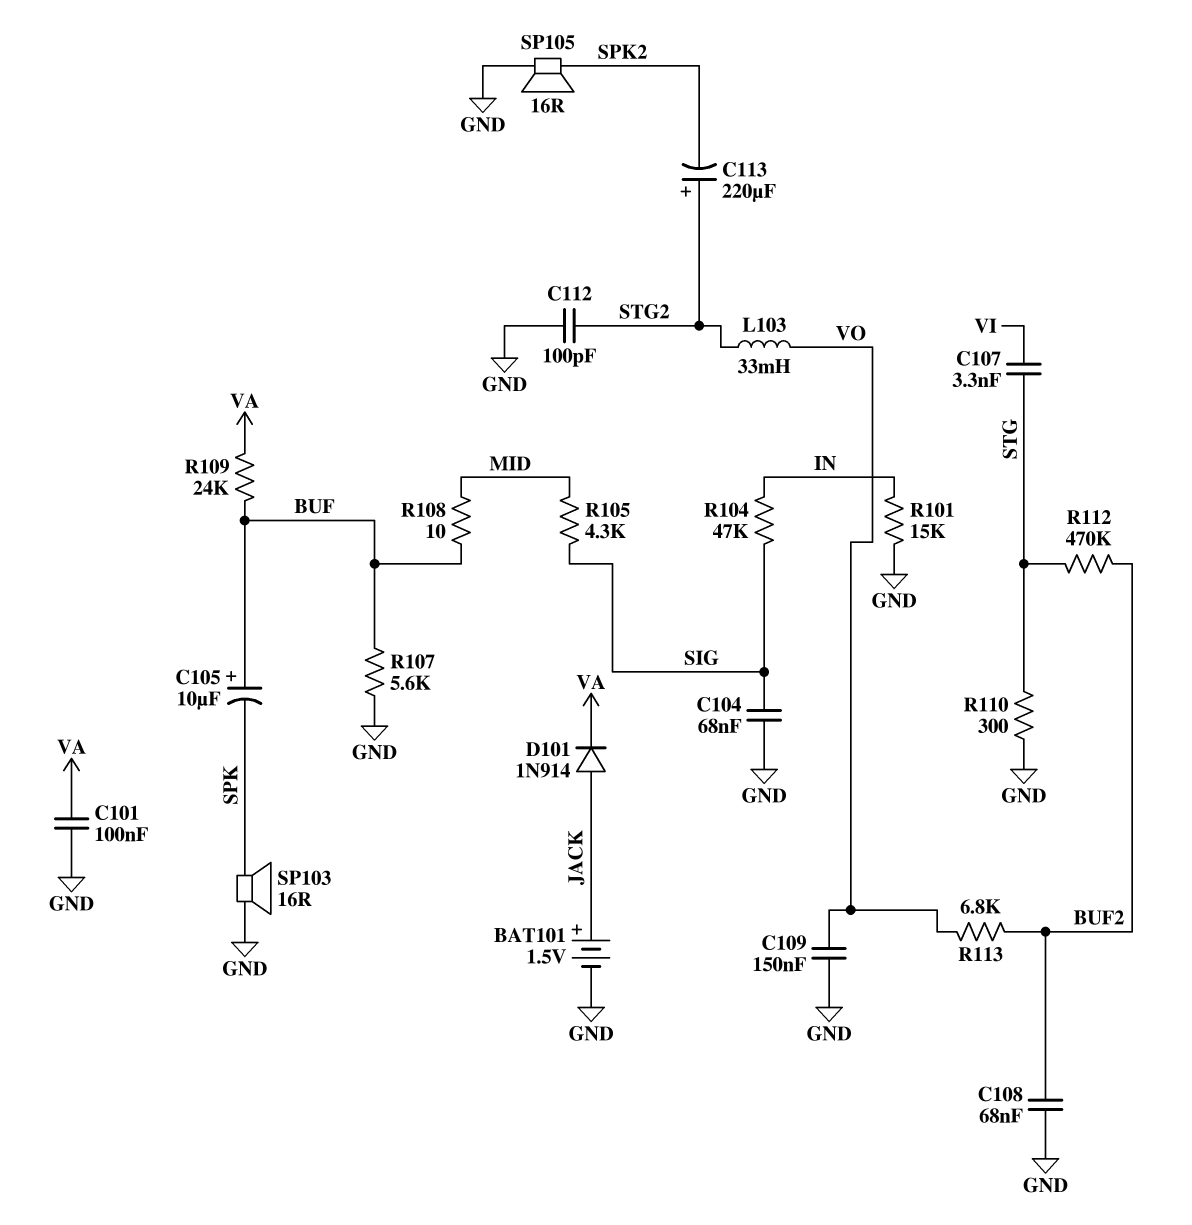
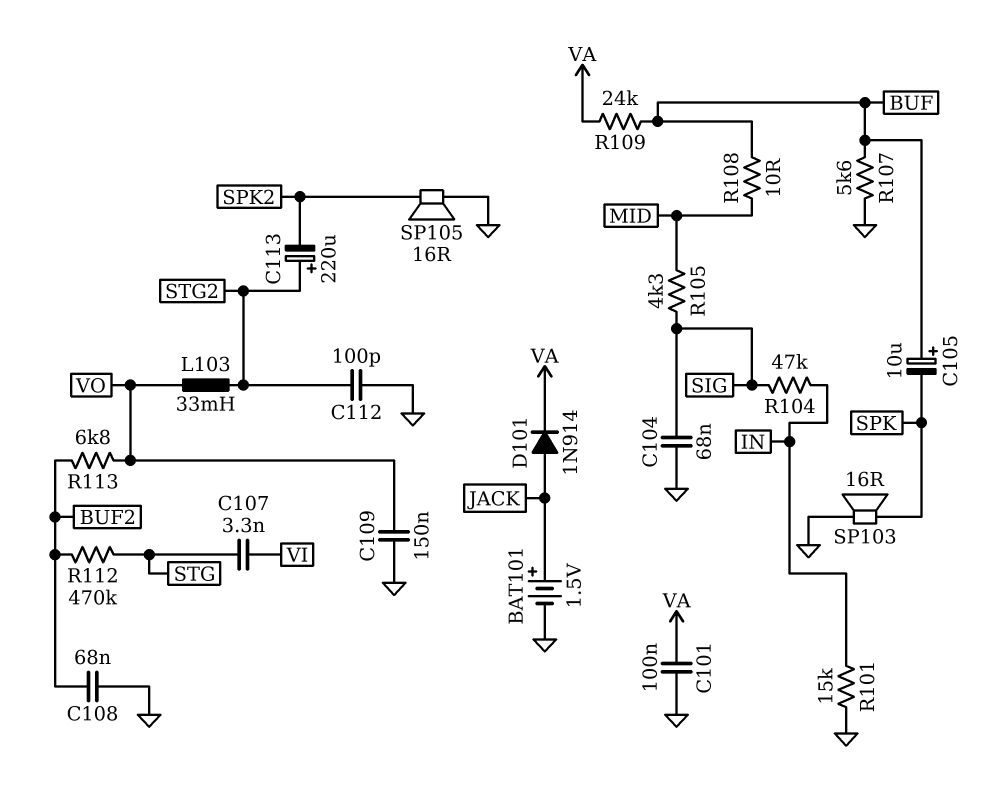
R110: 300 (GND, STG) -> none

